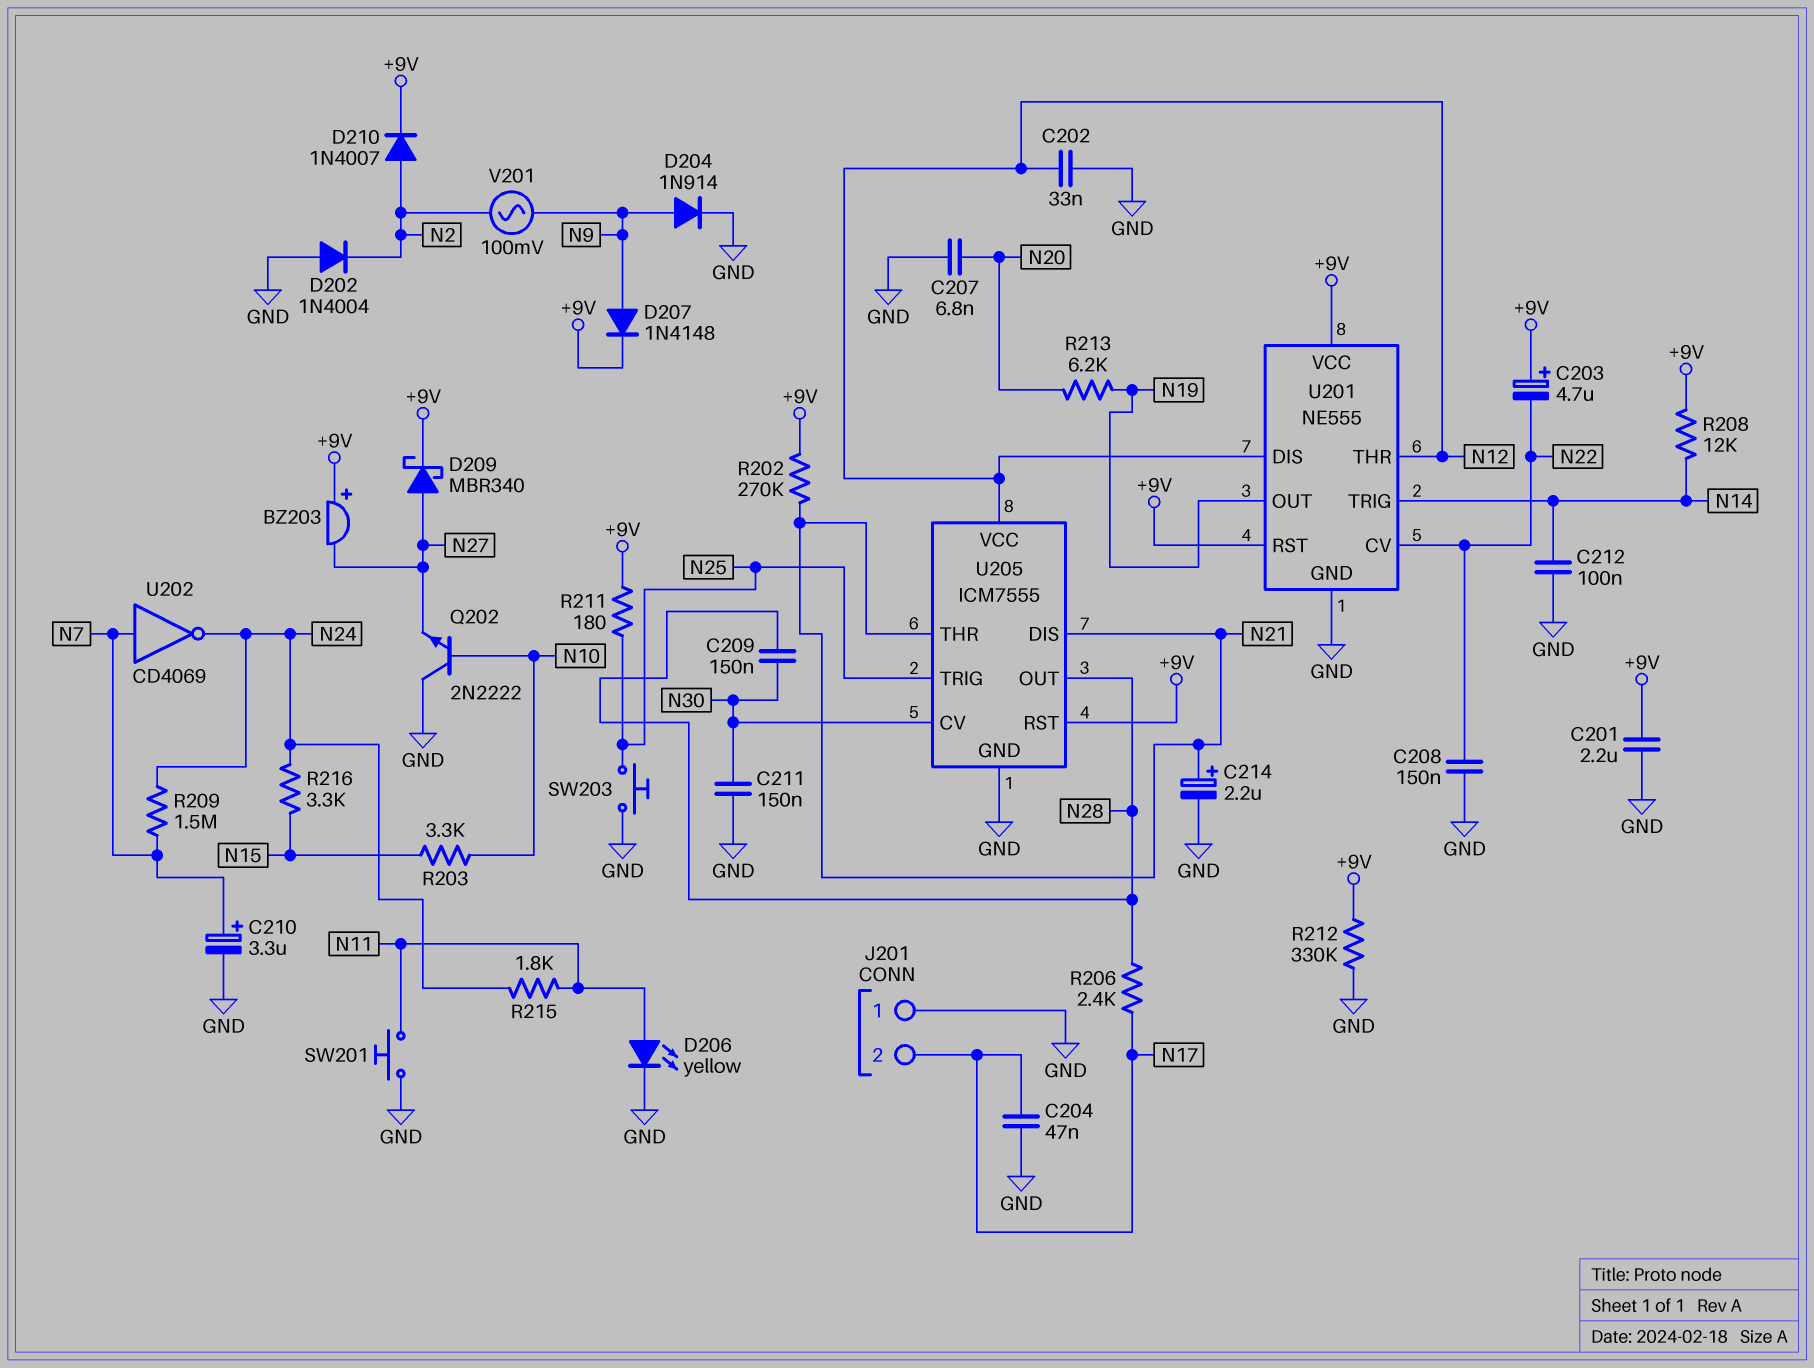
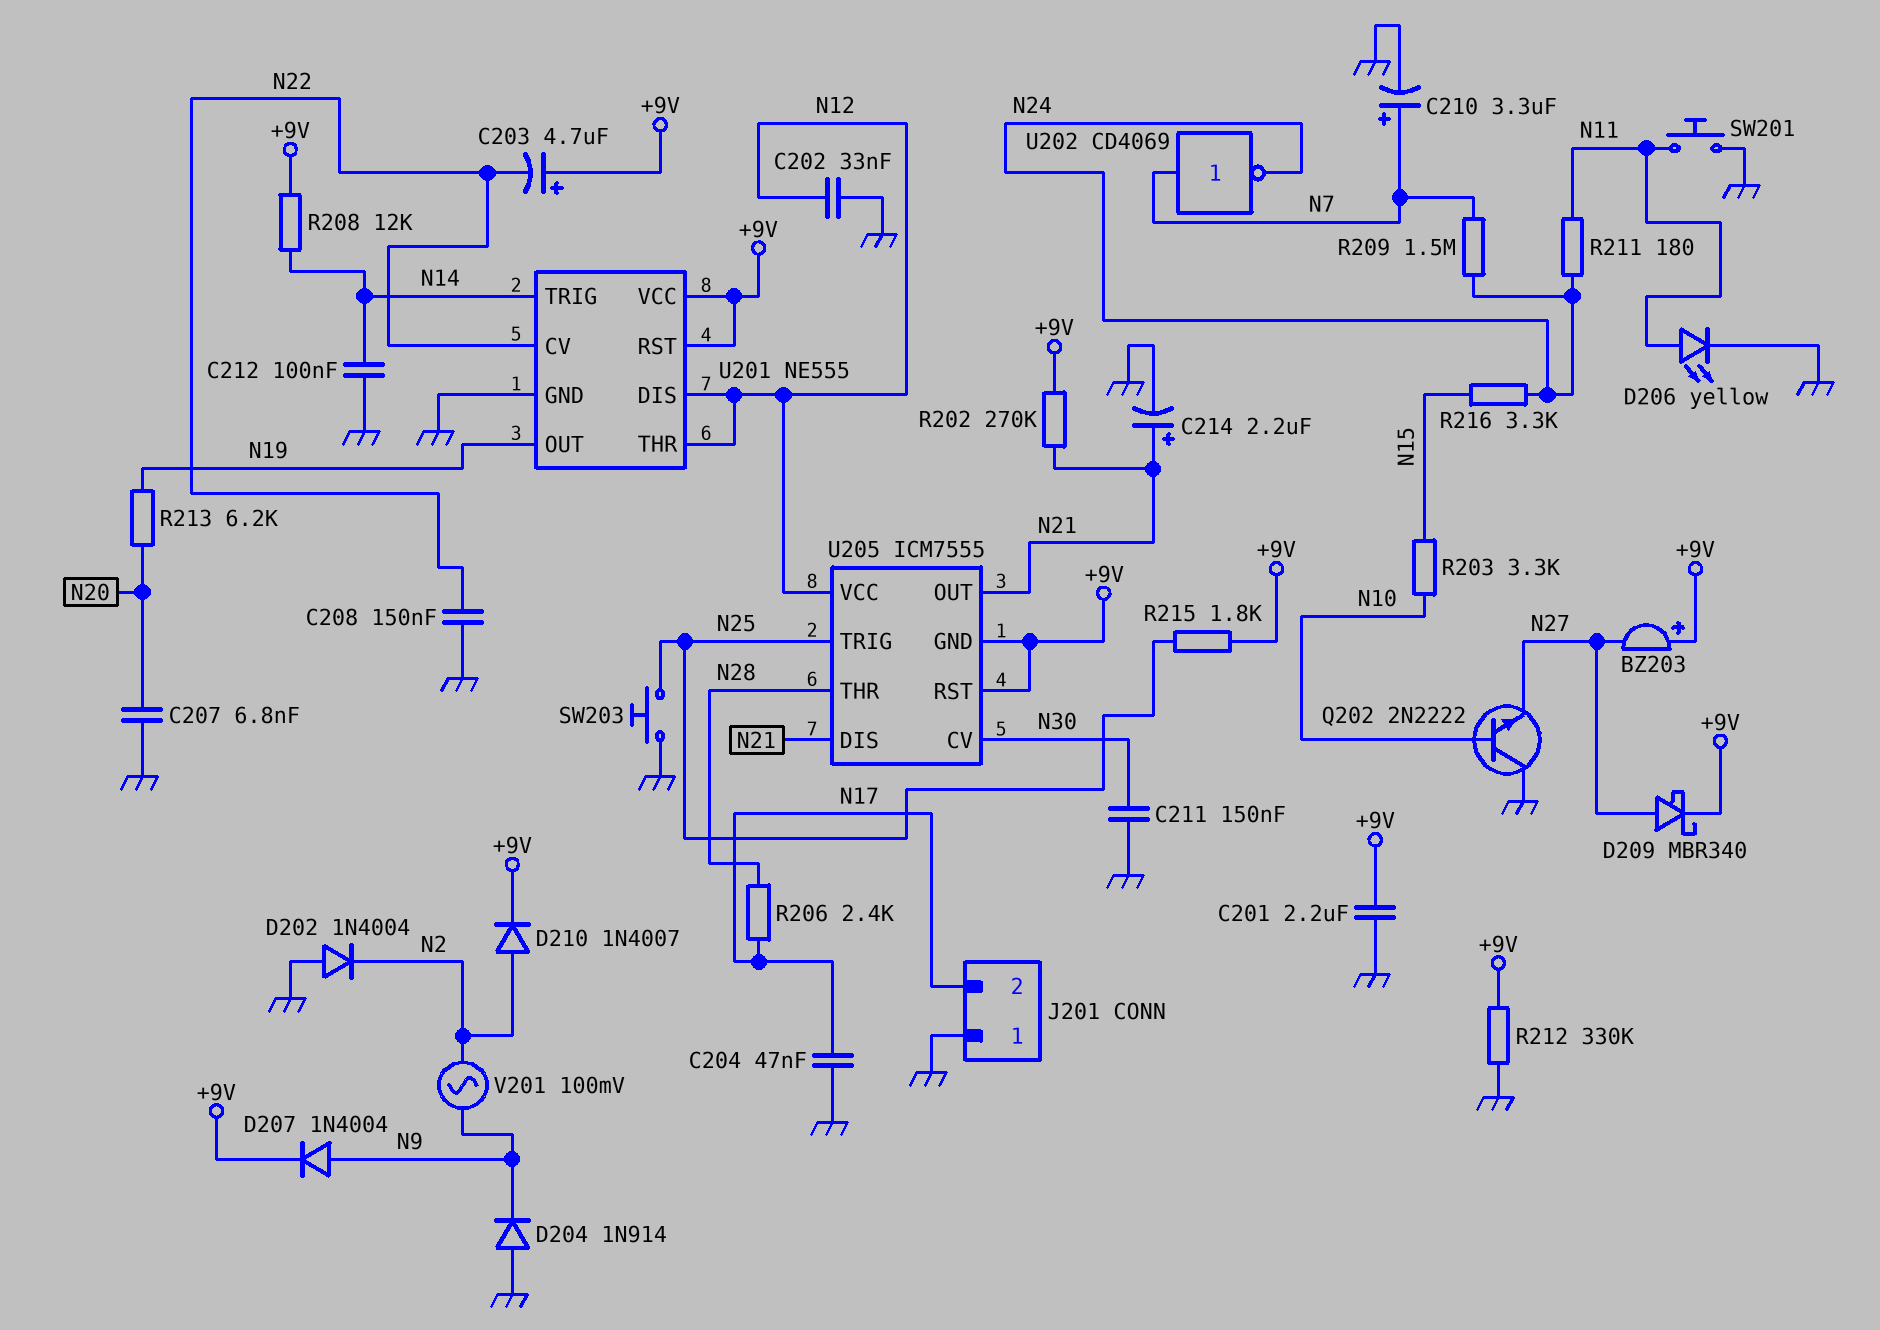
C209: 150nF (N28, N30) -> none
D204: diode 1N914 (A N9, K GND) -> diode 1N914 (A GND, K N9)
D207: diode 1N4148 (A N9, K +9V) -> diode 1N4004 (A N9, K +9V)
R211: 180 (+9V, N25) -> 180 (N11, N24)
R215: 1.8k (N11, N24) -> 1.8k (+9V, N25)
U205 pin GND: GND -> +9V
U205 pin OUT: N28 -> N21
U205 pin THR: N21 -> N28

